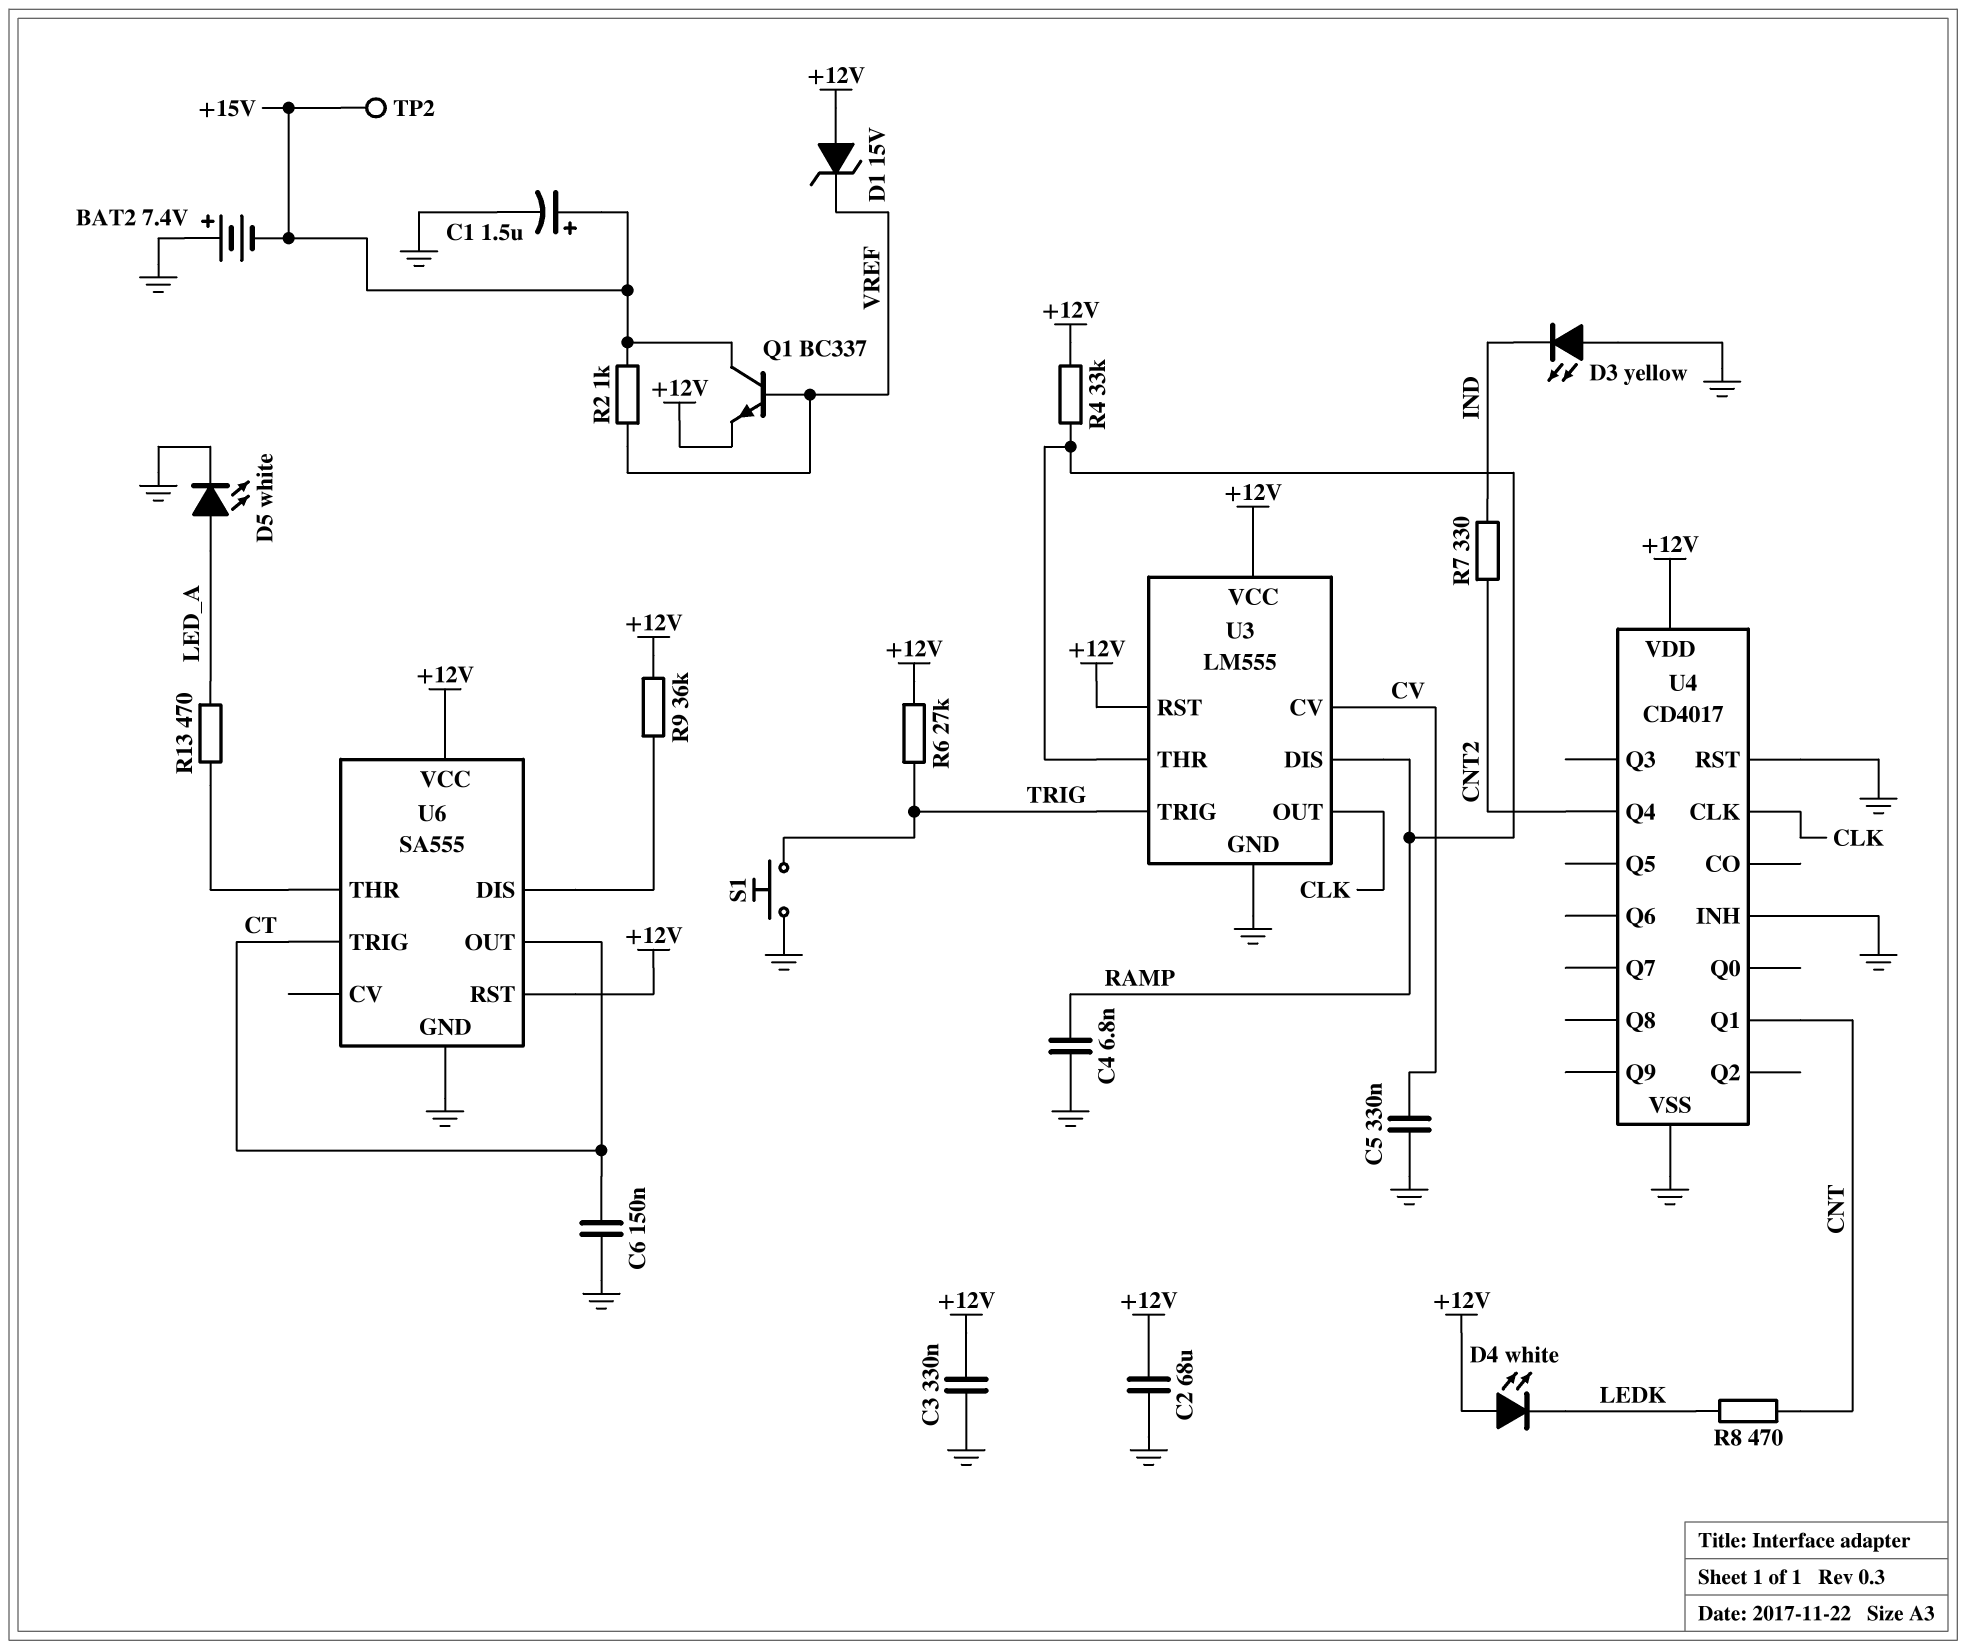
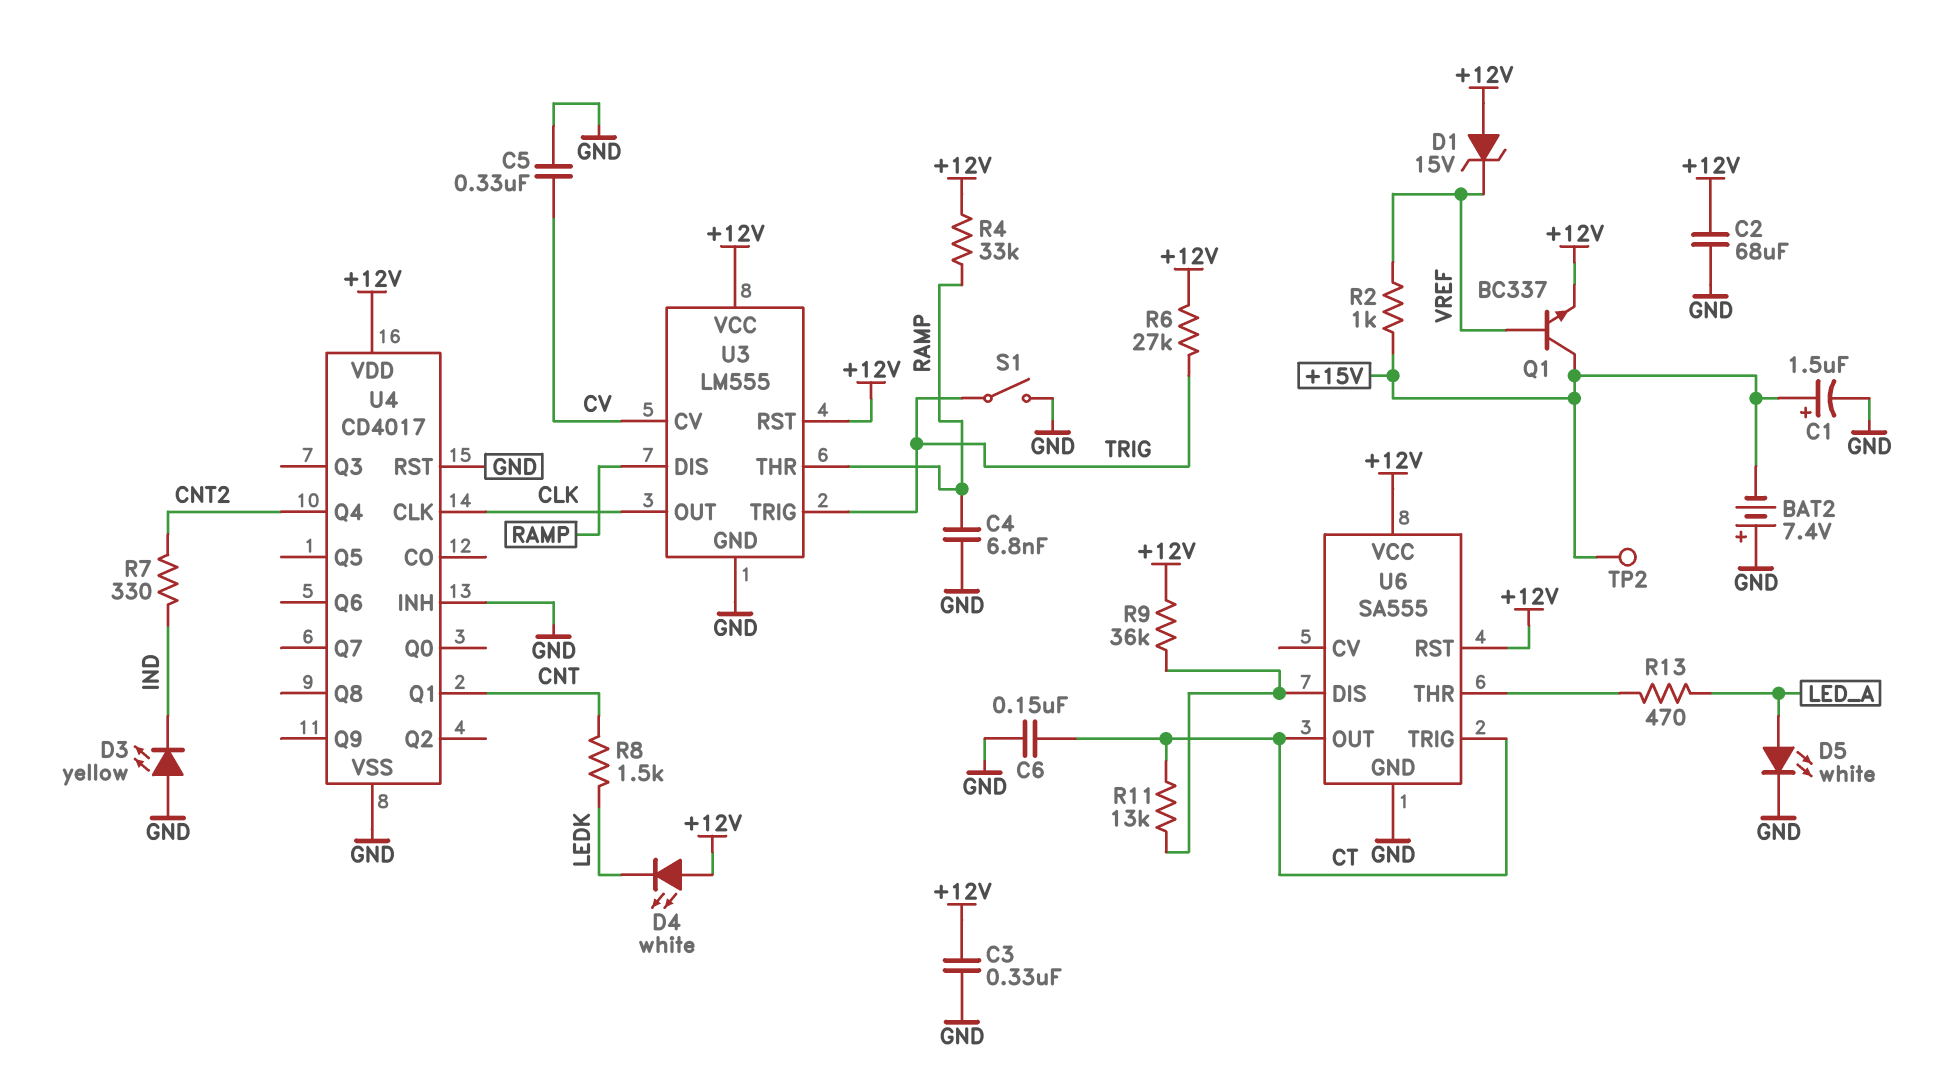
R8: 470 (CNT, LEDK) -> 1.5k (CNT, LEDK)
R11: none -> 13k (CT, U6/DIS)
S1: button (GND, TRIG) -> switch (GND, TRIG)

